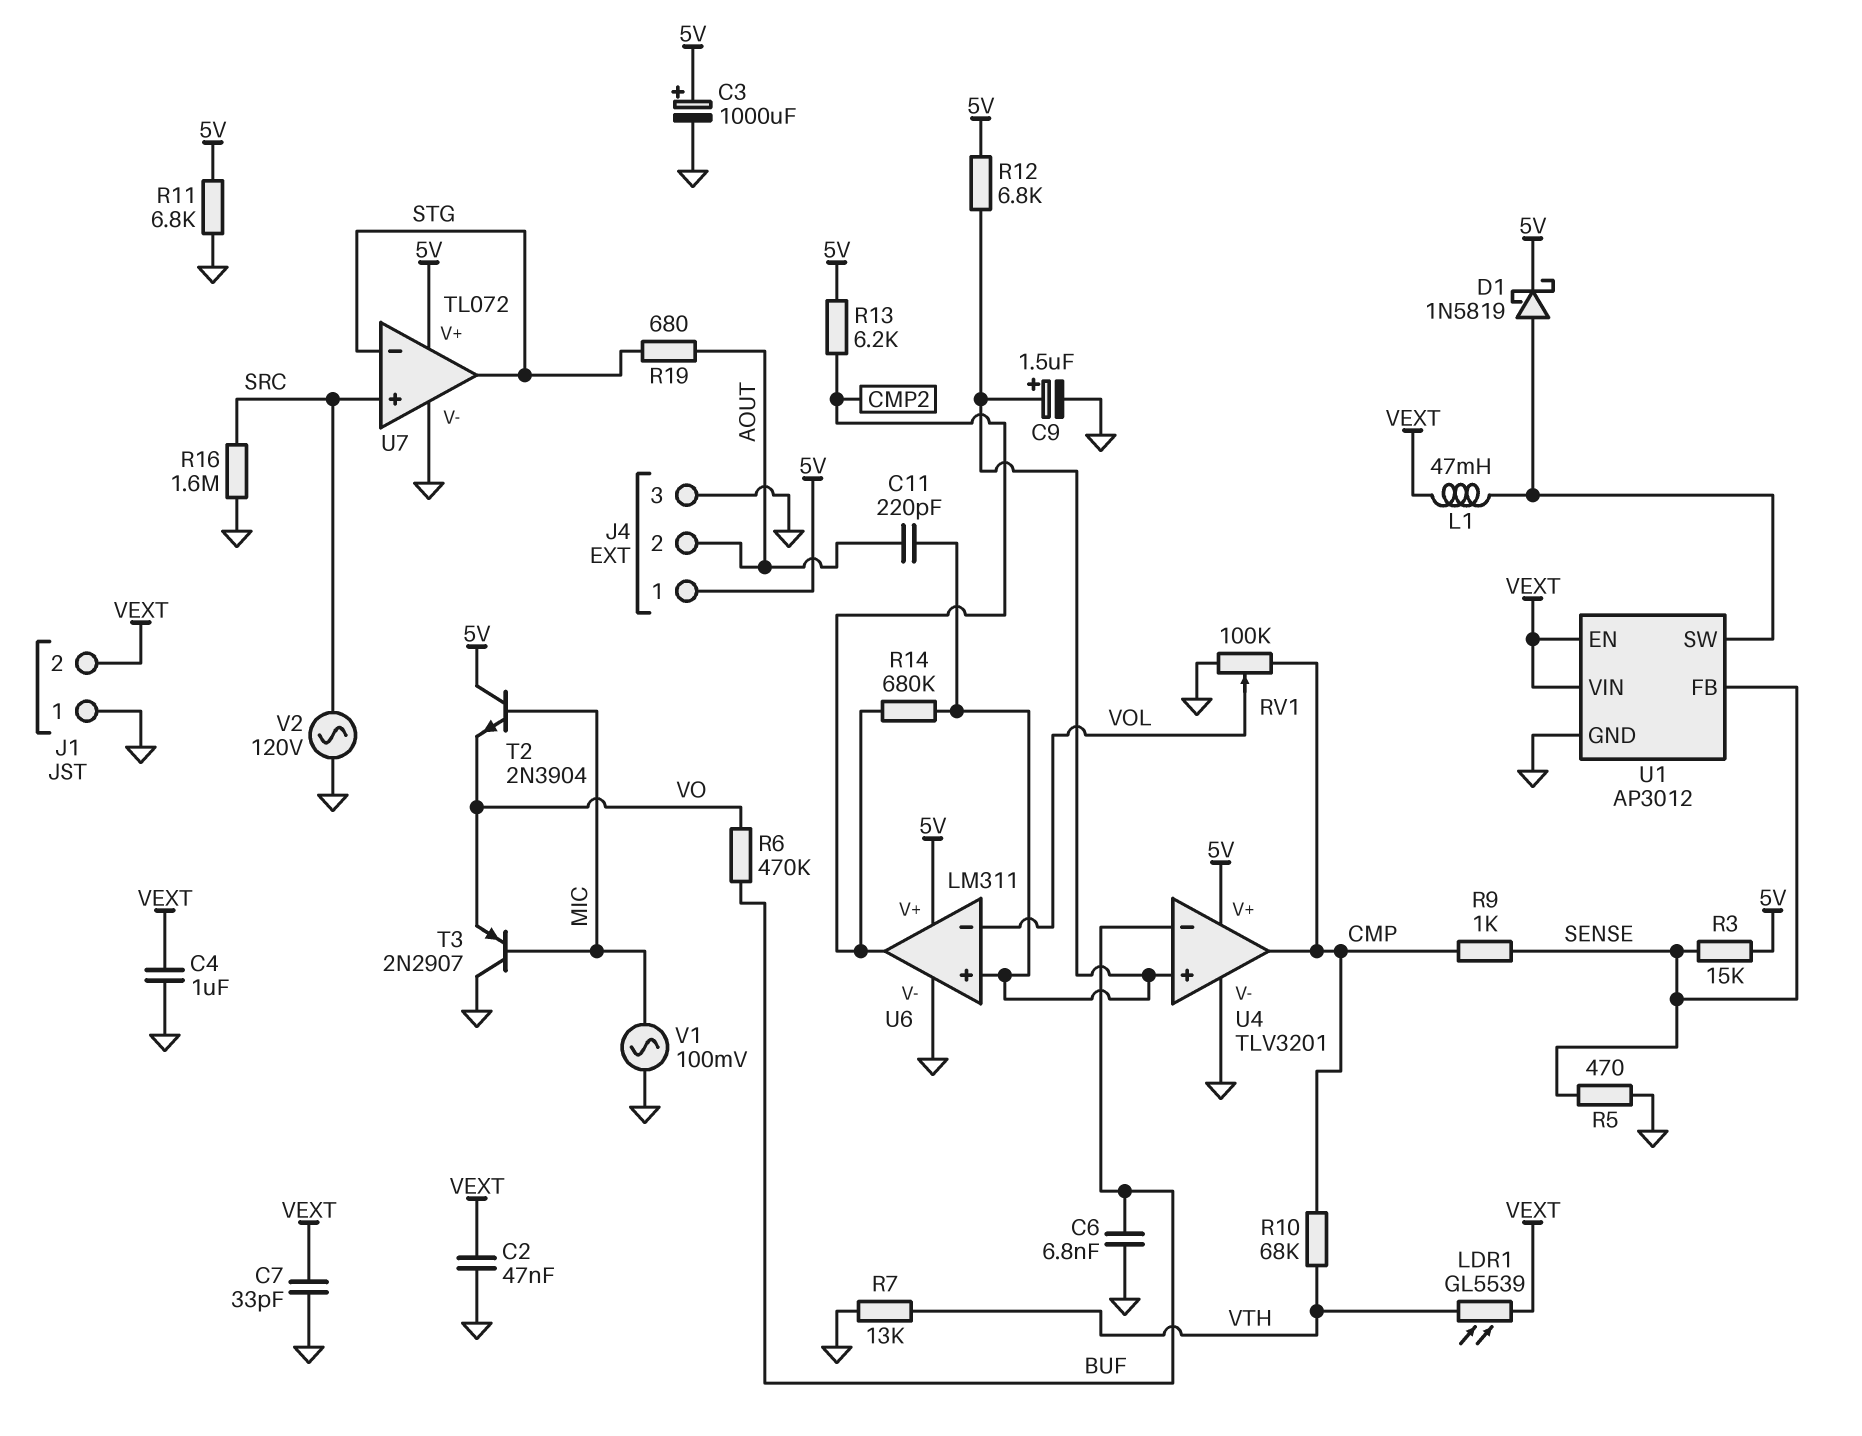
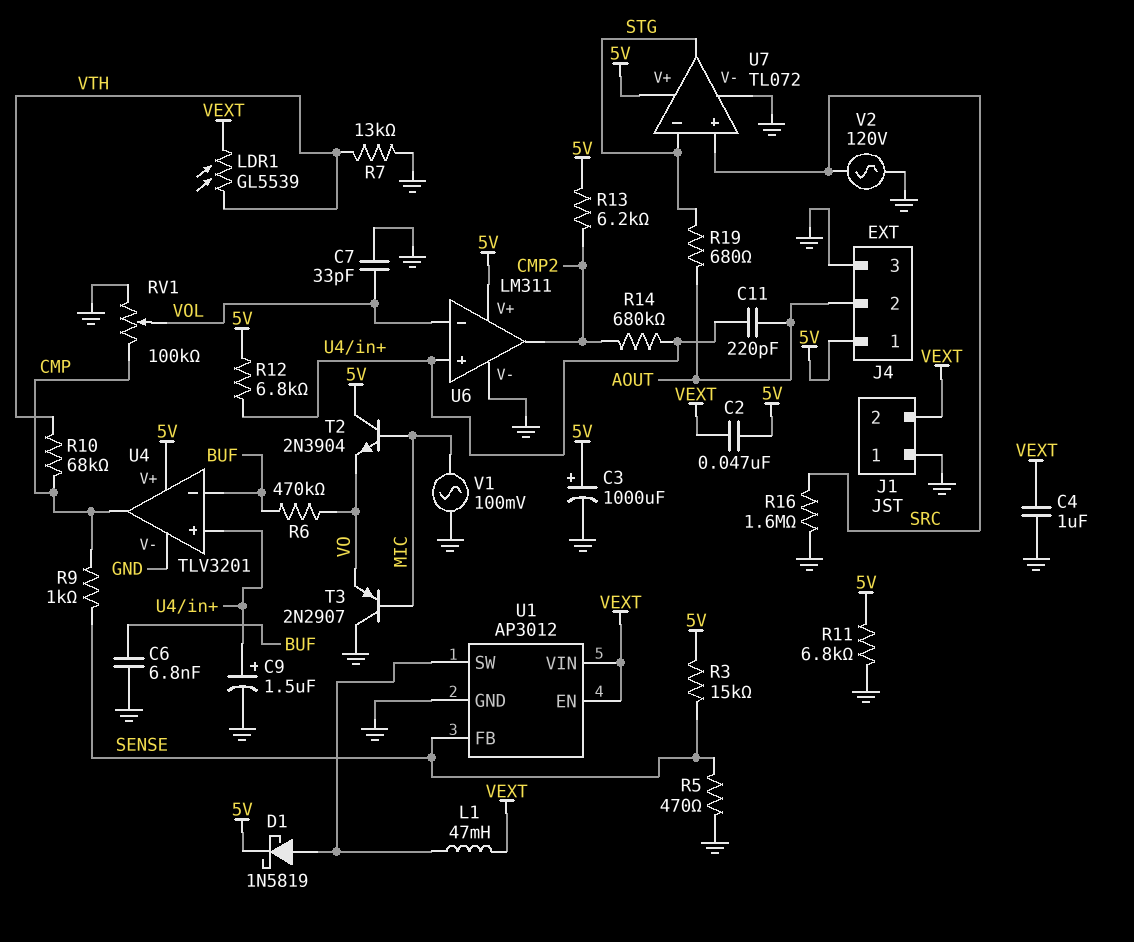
C2: 47nF (GND, VEXT) -> 47nF (5V, VEXT)
C7: 33pF (GND, VEXT) -> 33pF (GND, VOL)

